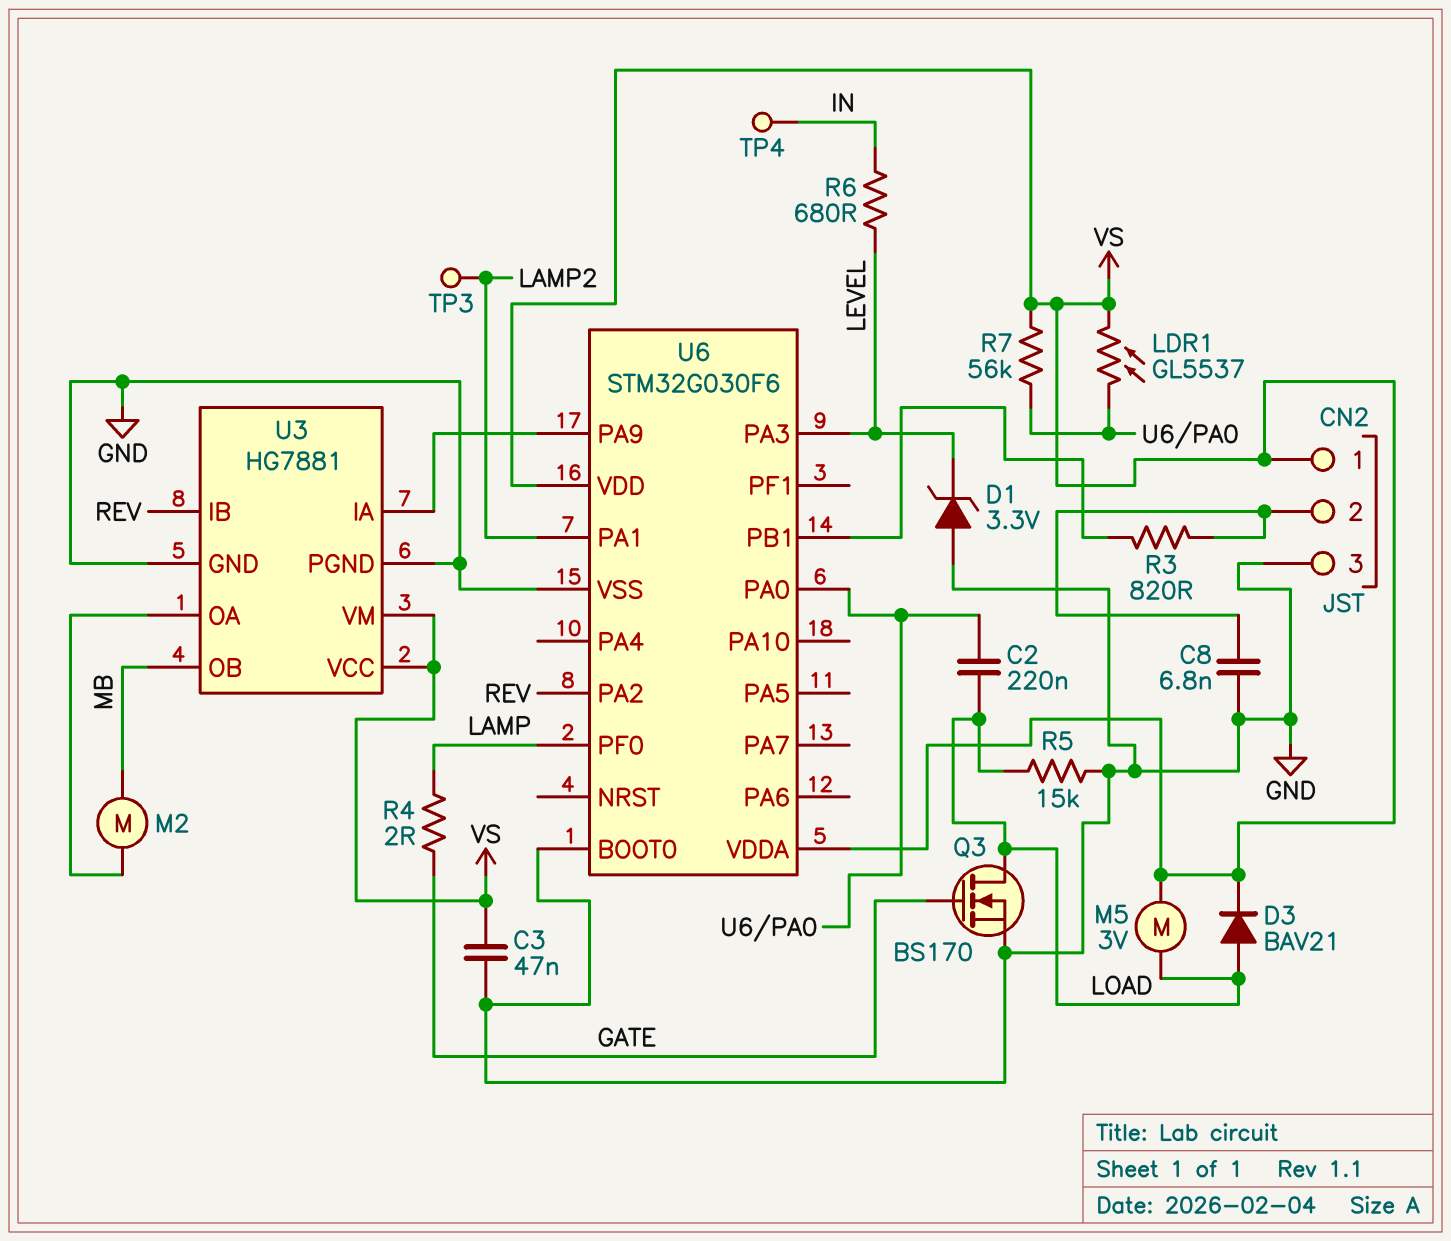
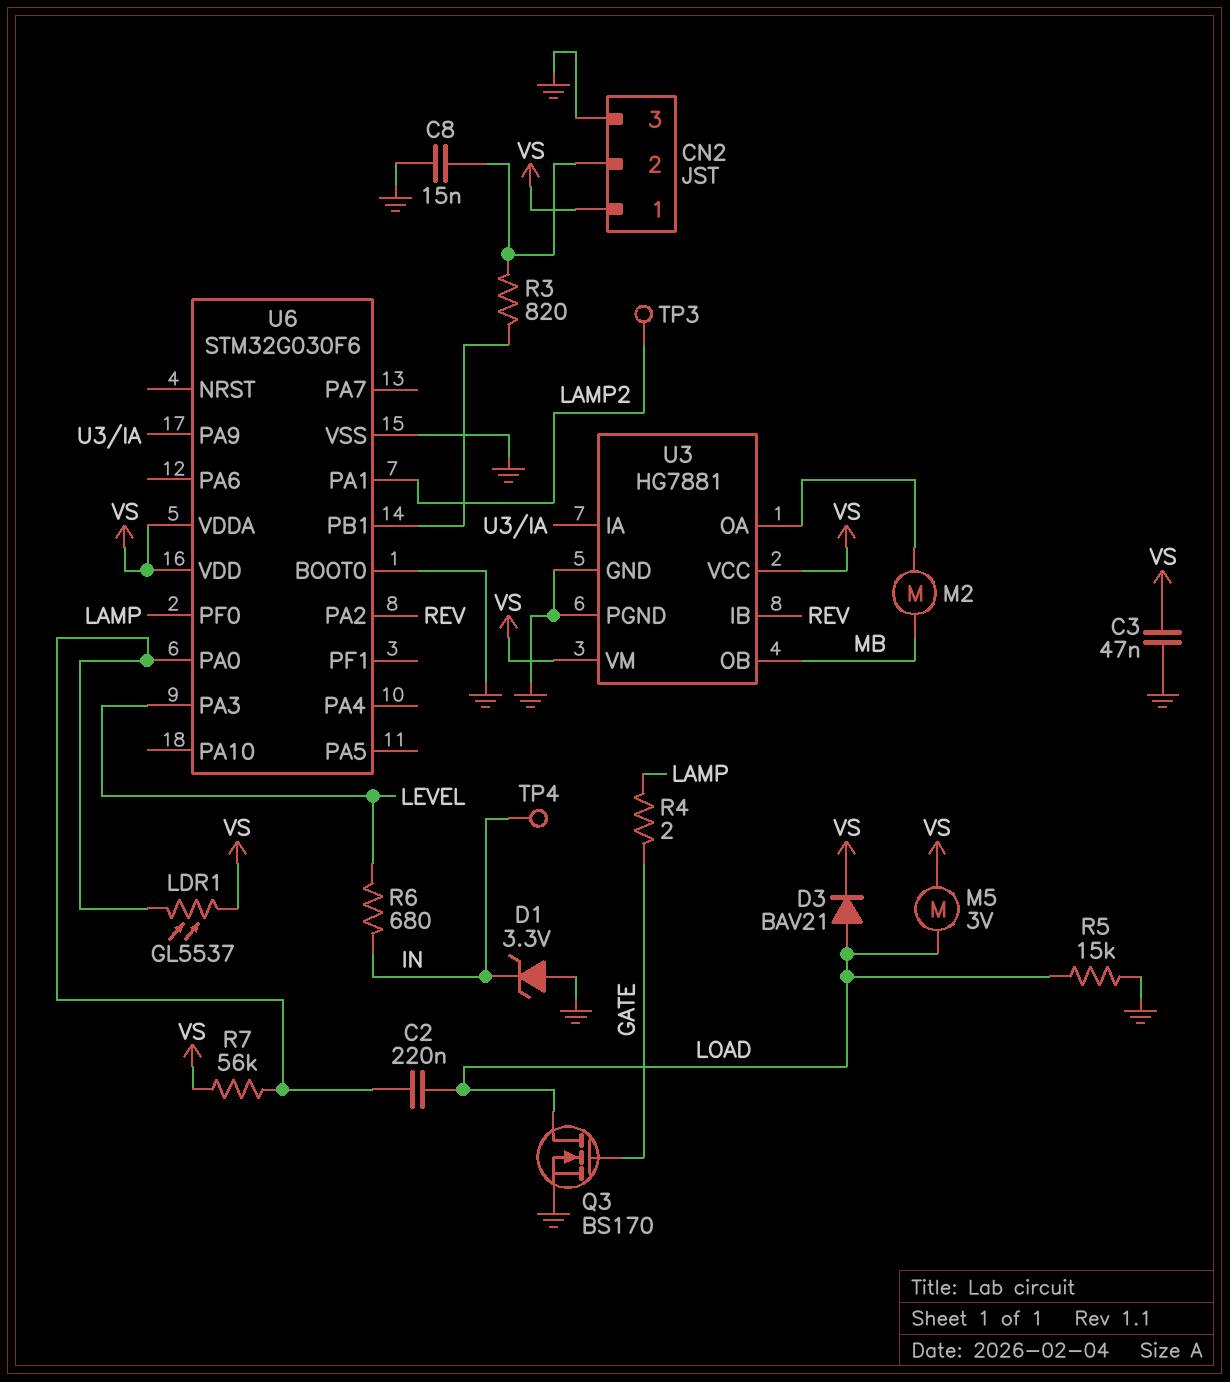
C8: 6.8nF (CN2/2, GND) -> 15nF (CN2/2, GND)
D1: zener 3.3V (A GND, K LEVEL) -> zener 3.3V (A GND, K IN)

